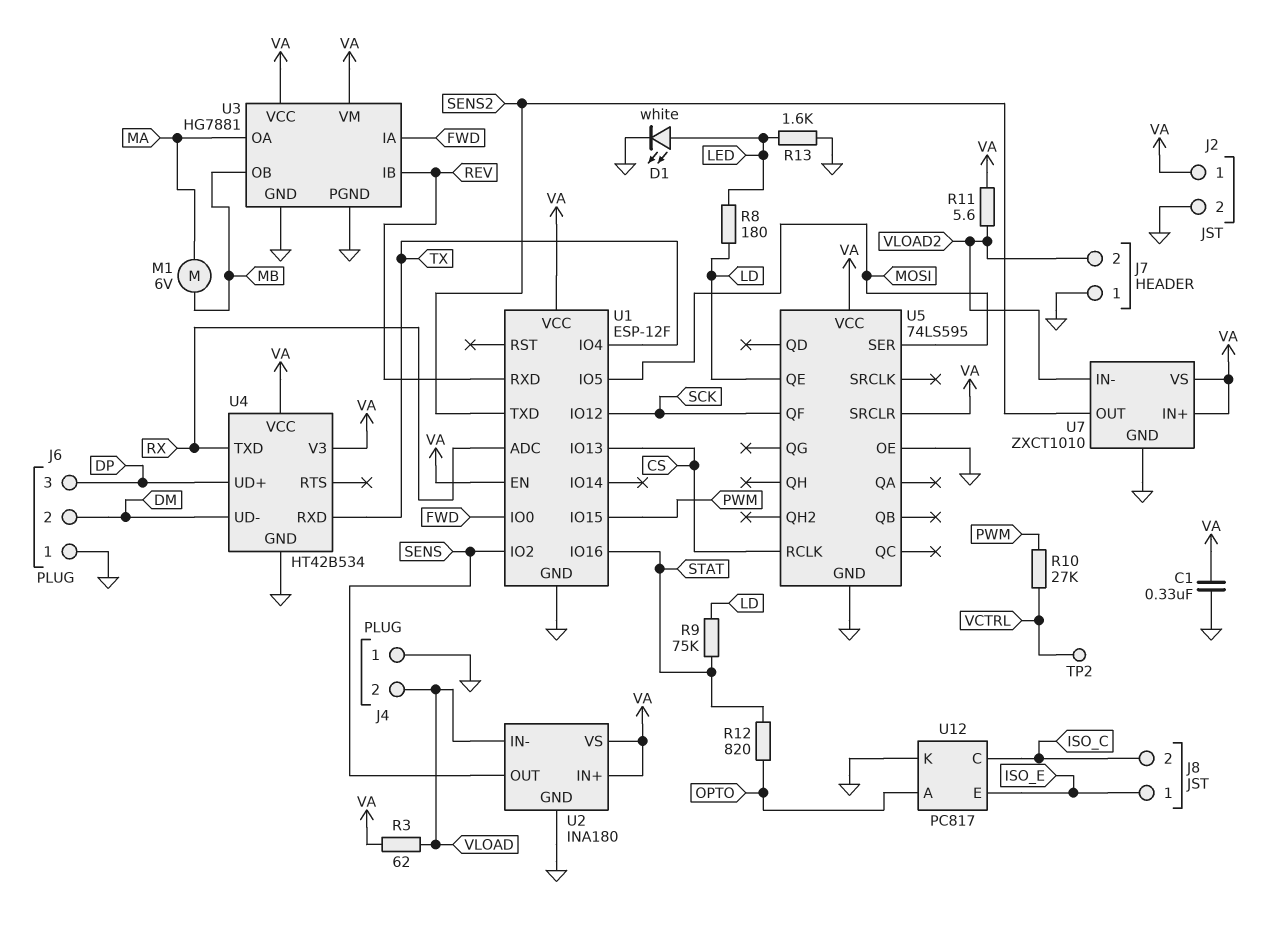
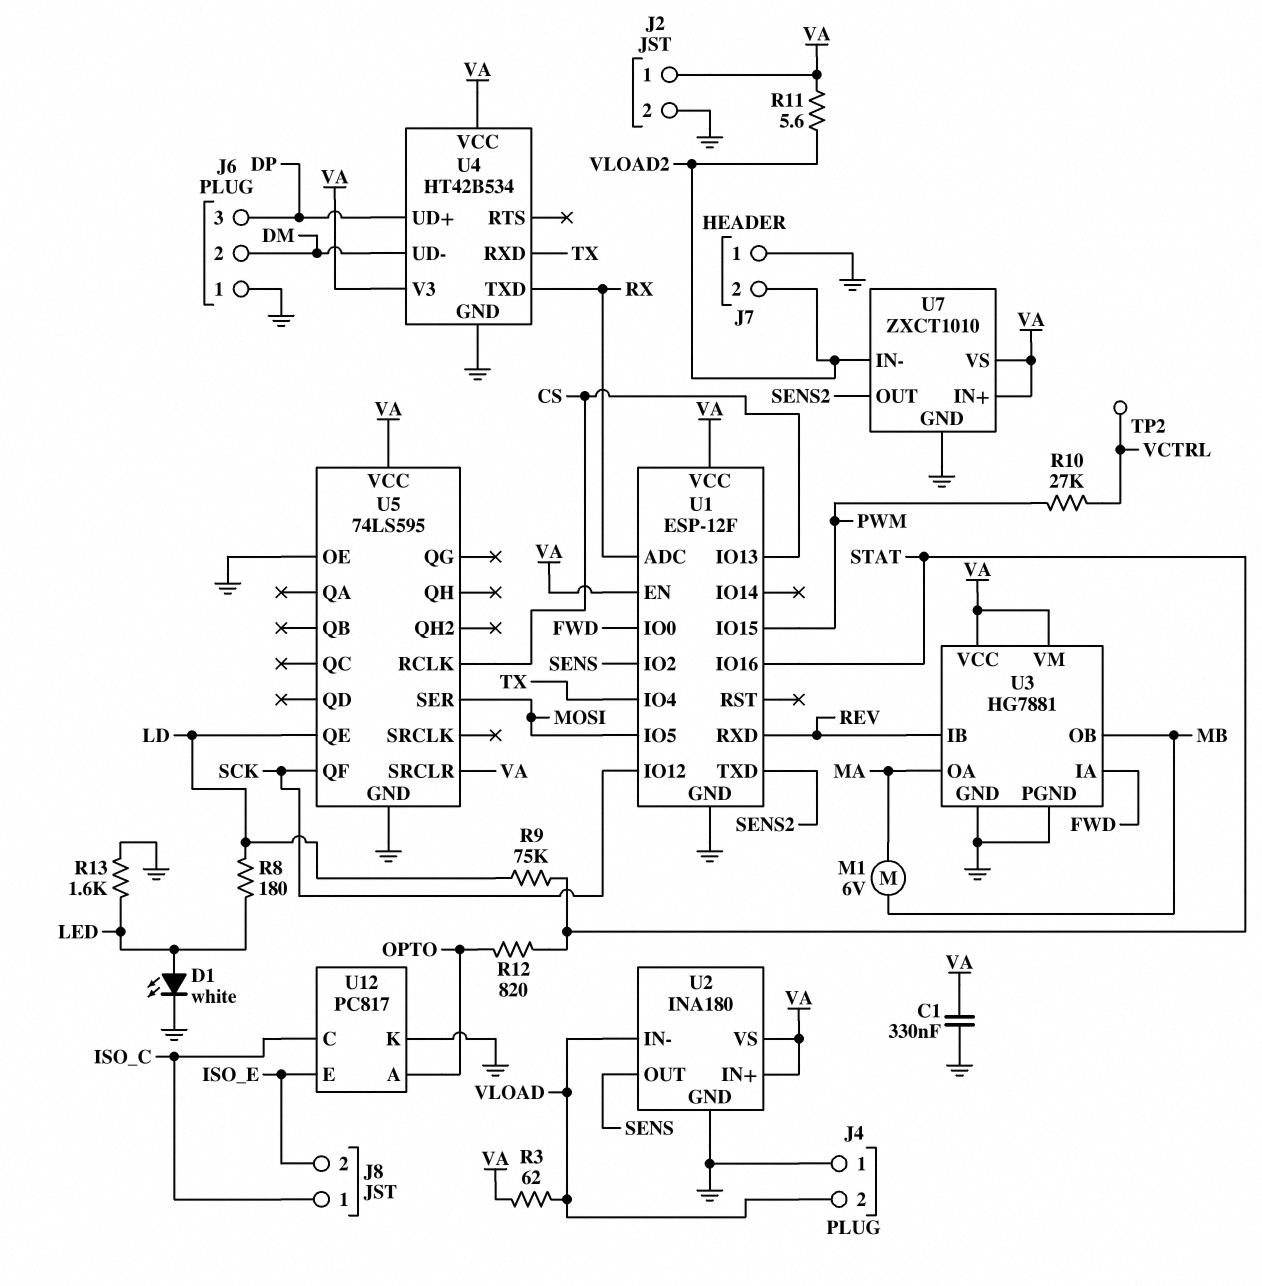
J8 pin 1: ISO_E -> ISO_C
J8 pin 2: ISO_C -> ISO_E

